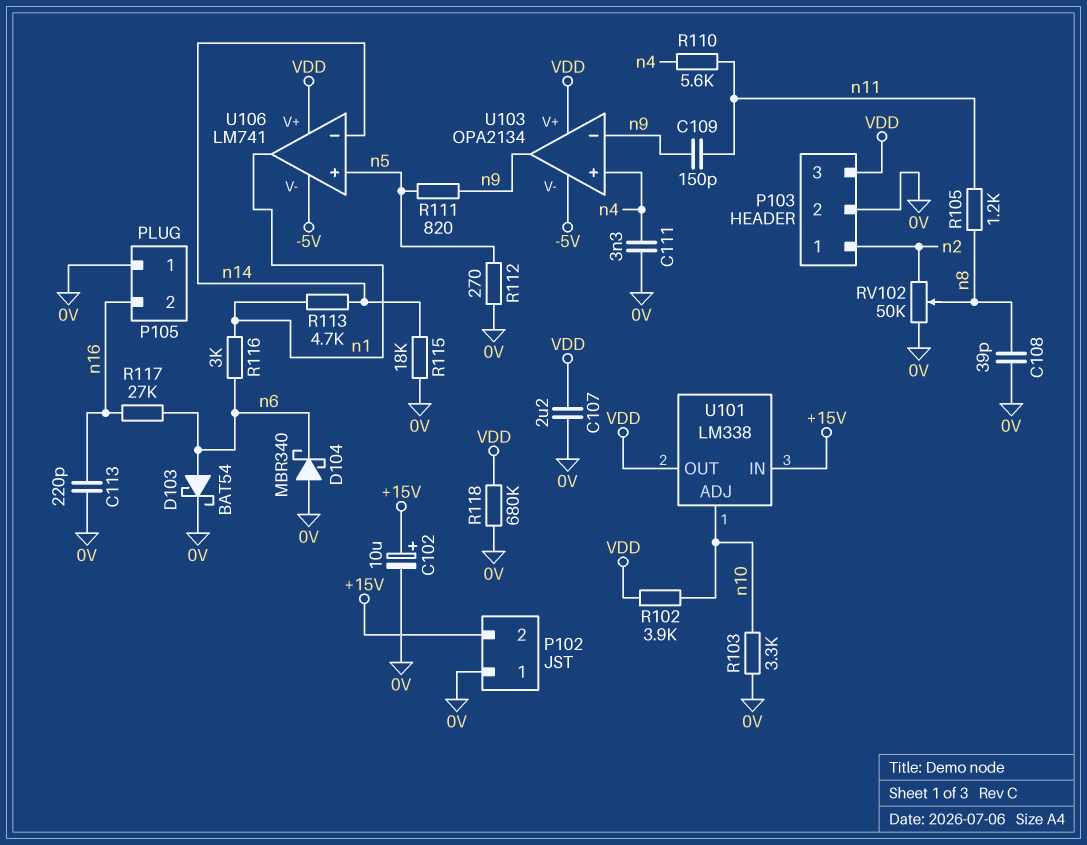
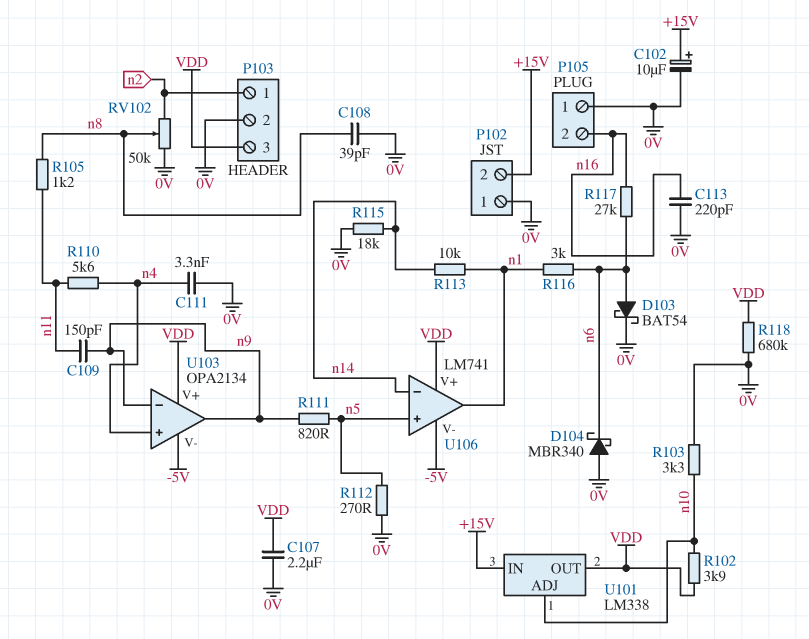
R113: 4.7k (n1, n14) -> 10k (n1, n14)

